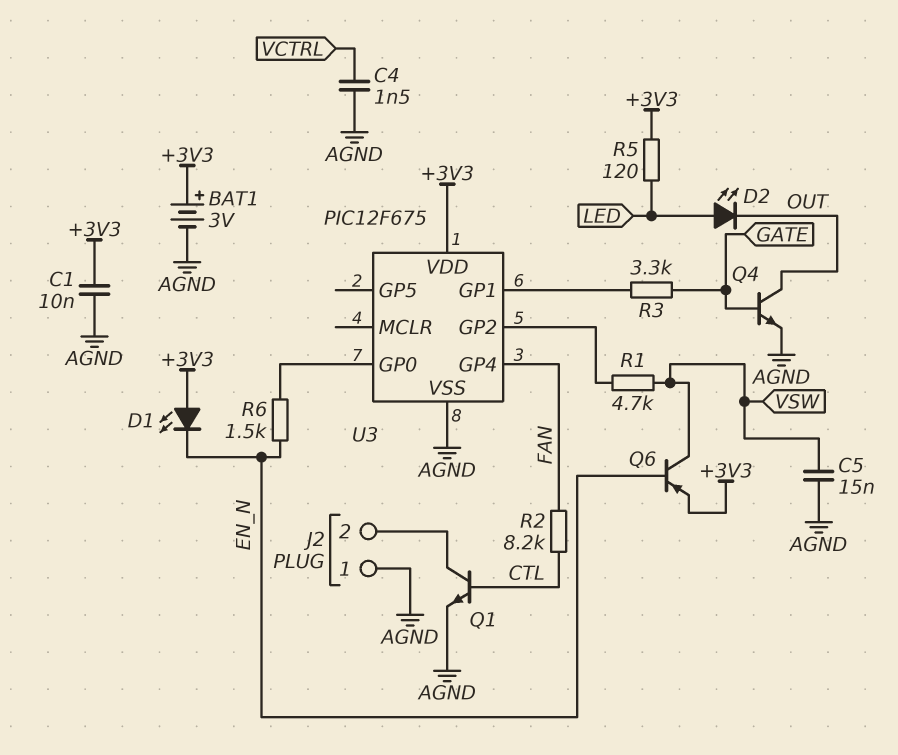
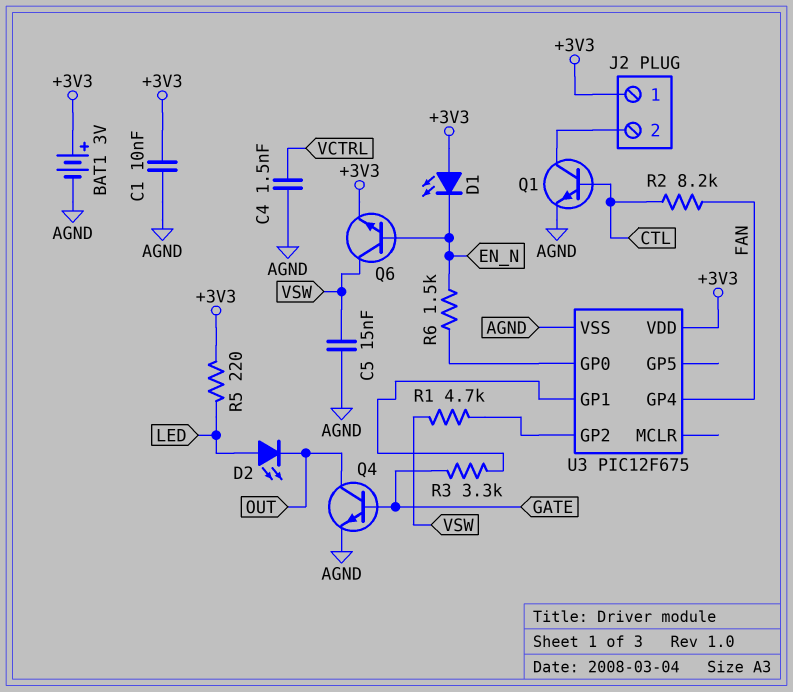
J2 pin 1: AGND -> +3V3
Q6: PNP (B EN_N, C VSW, E +3V3) -> NPN (B EN_N, C VSW, E +3V3)
R5: 120 (+3V3, LED) -> 220 (+3V3, LED)

